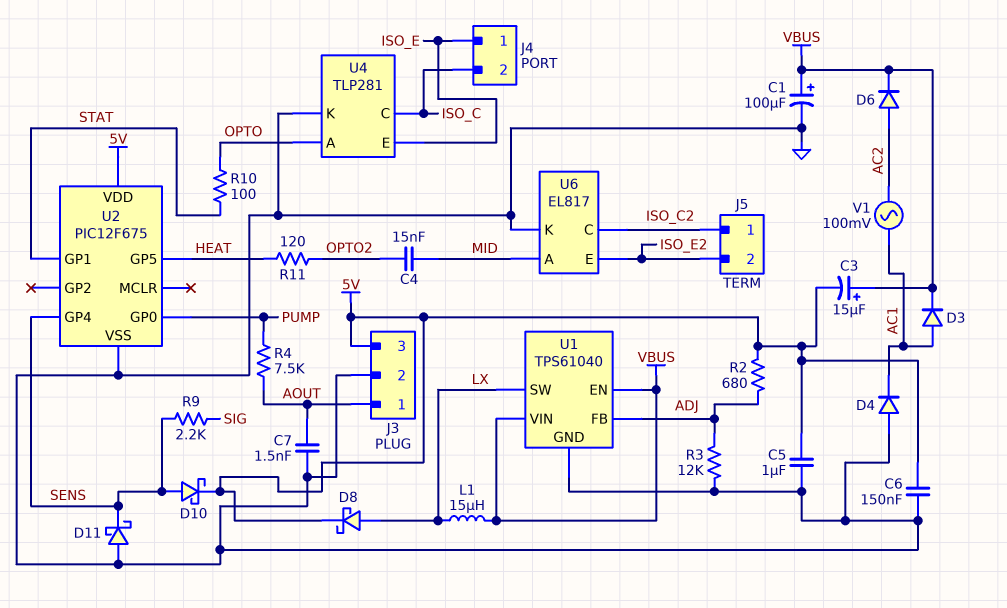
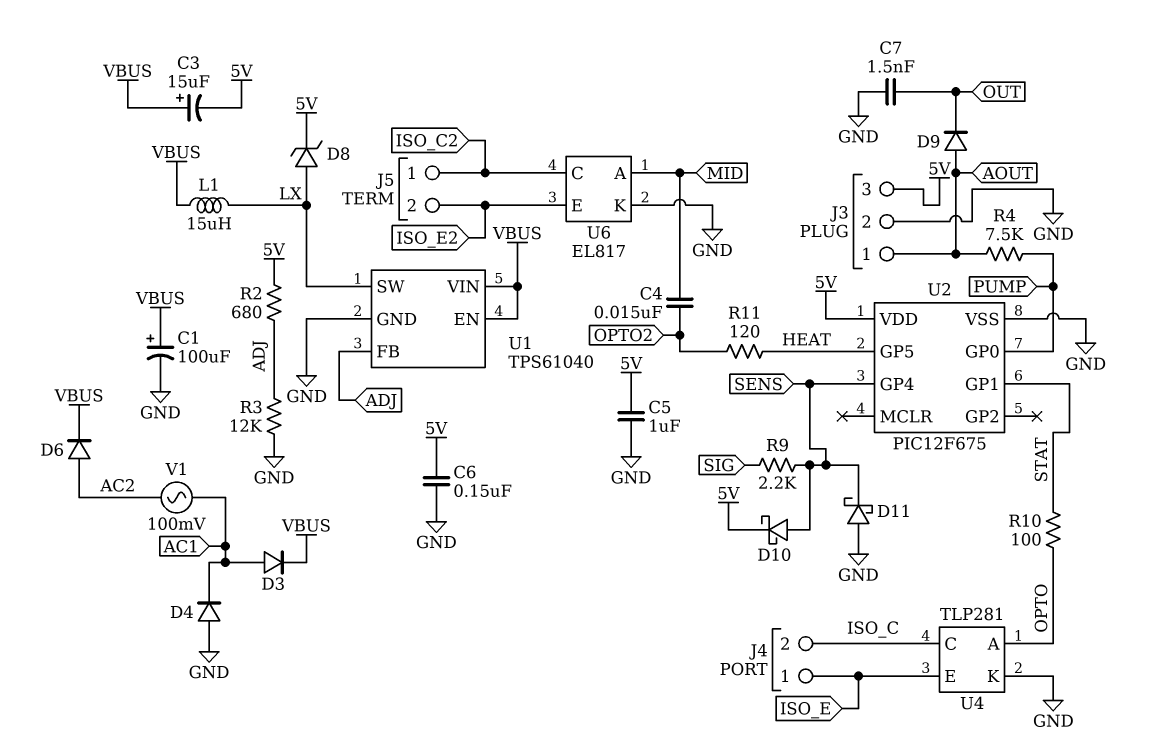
C7: 1.5nF (AOUT, GND) -> 1.5nF (GND, OUT)
D8: schottky (A LX, K 5V) -> zener (A LX, K 5V)
D9: none -> diode (A AOUT, K OUT)

